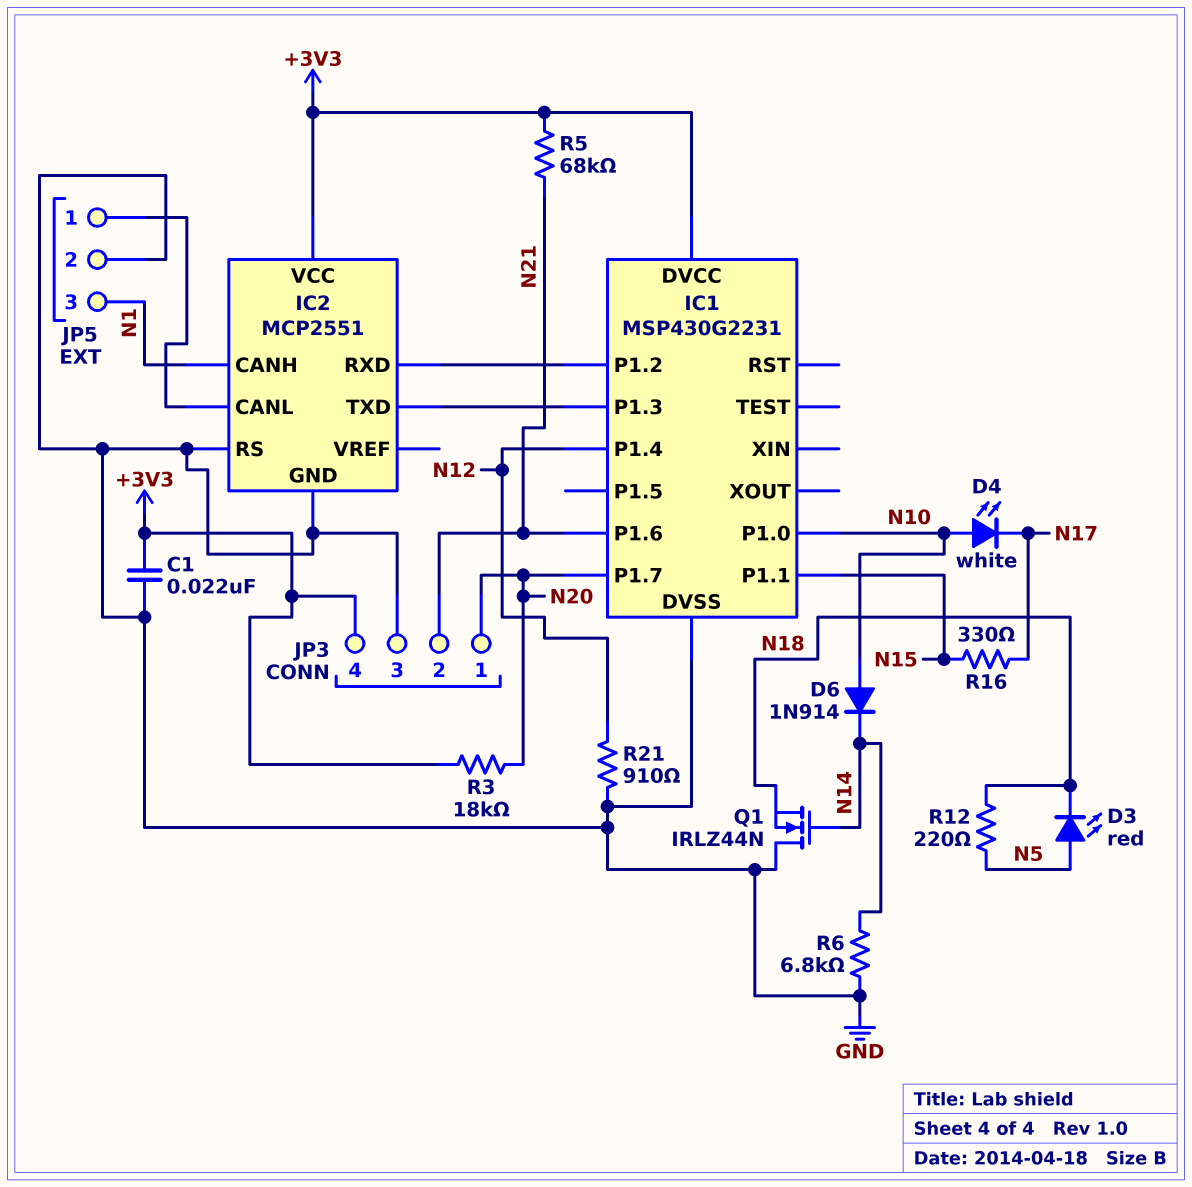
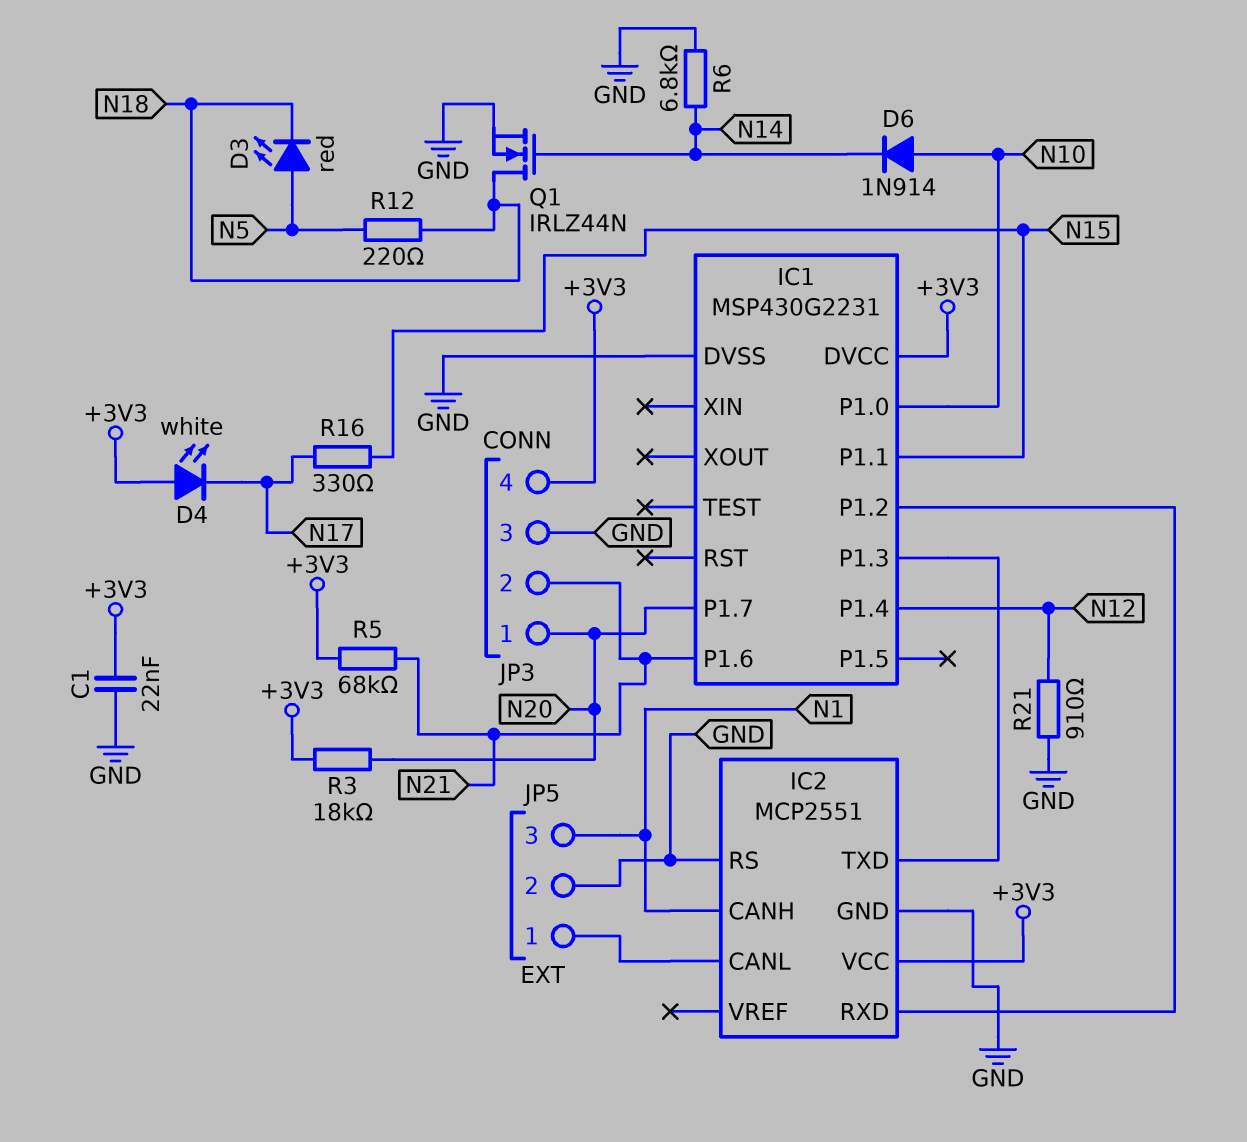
D4: LED white (A N10, K N17) -> LED white (A +3V3, K N17)
Q1: NMOS IRLZ44N (G N14, D GND, S N18) -> NMOS IRLZ44N (G N14, D N18, S GND)

